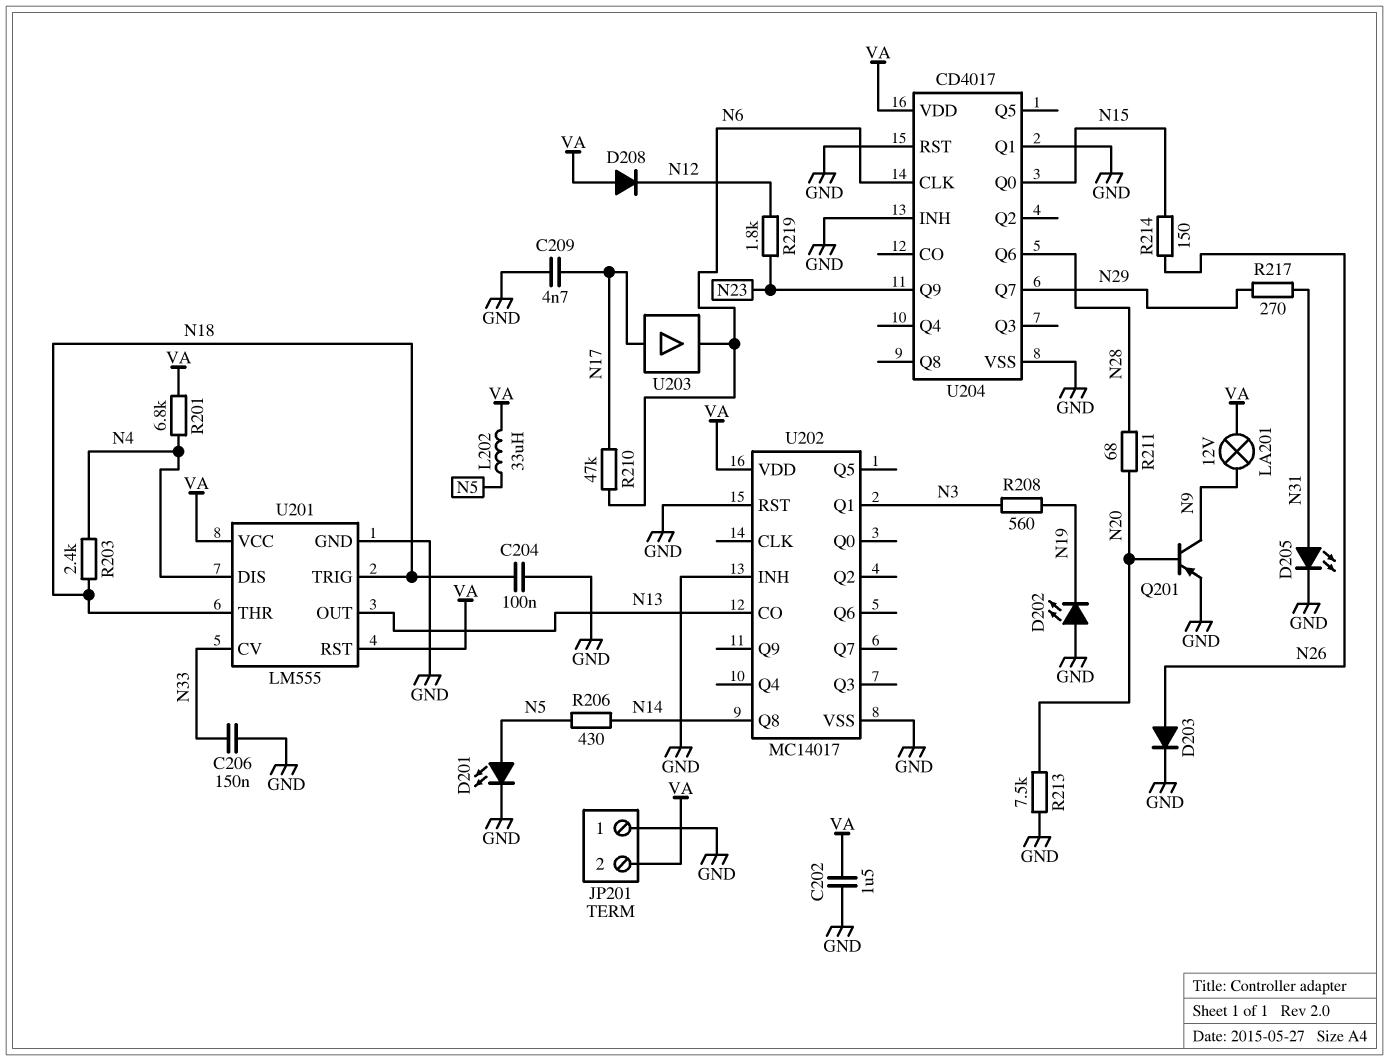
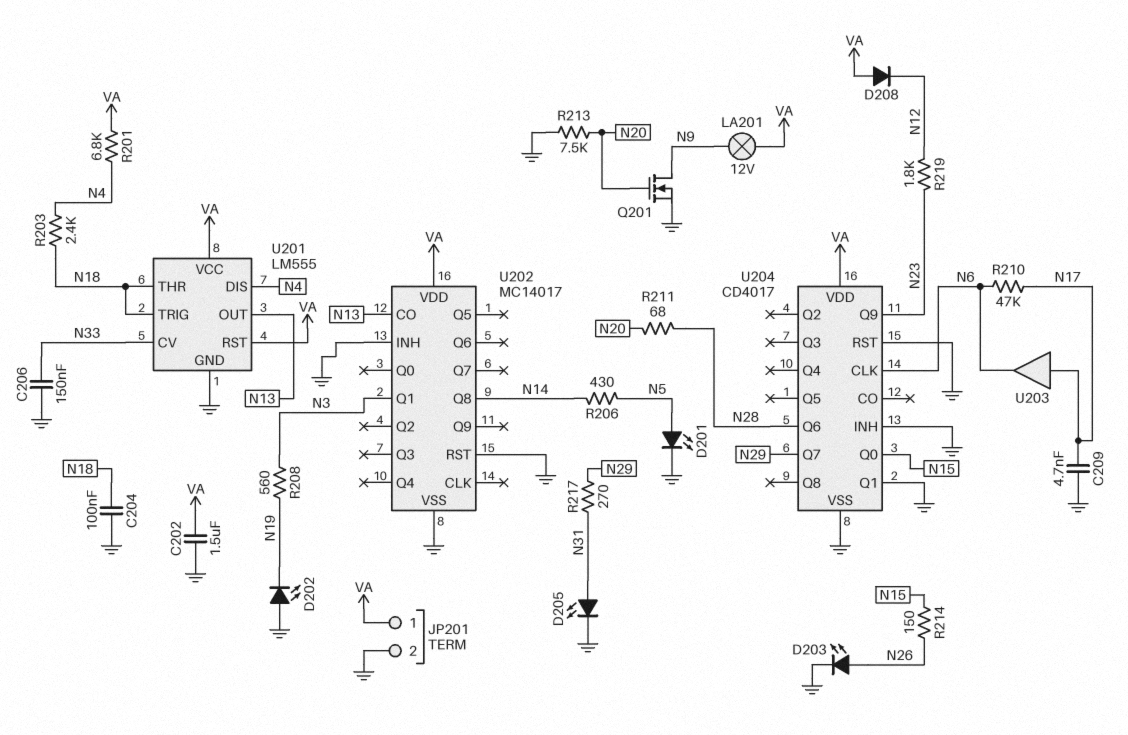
D203: diode (A N26, K GND) -> LED (A N26, K GND)
JP201 pin 1: GND -> VA
JP201 pin 2: VA -> GND
L202: 33uH (N5, VA) -> none
Q201: PNP (B N20, C N9, E GND) -> NMOS (G N20, D N9, S GND)

